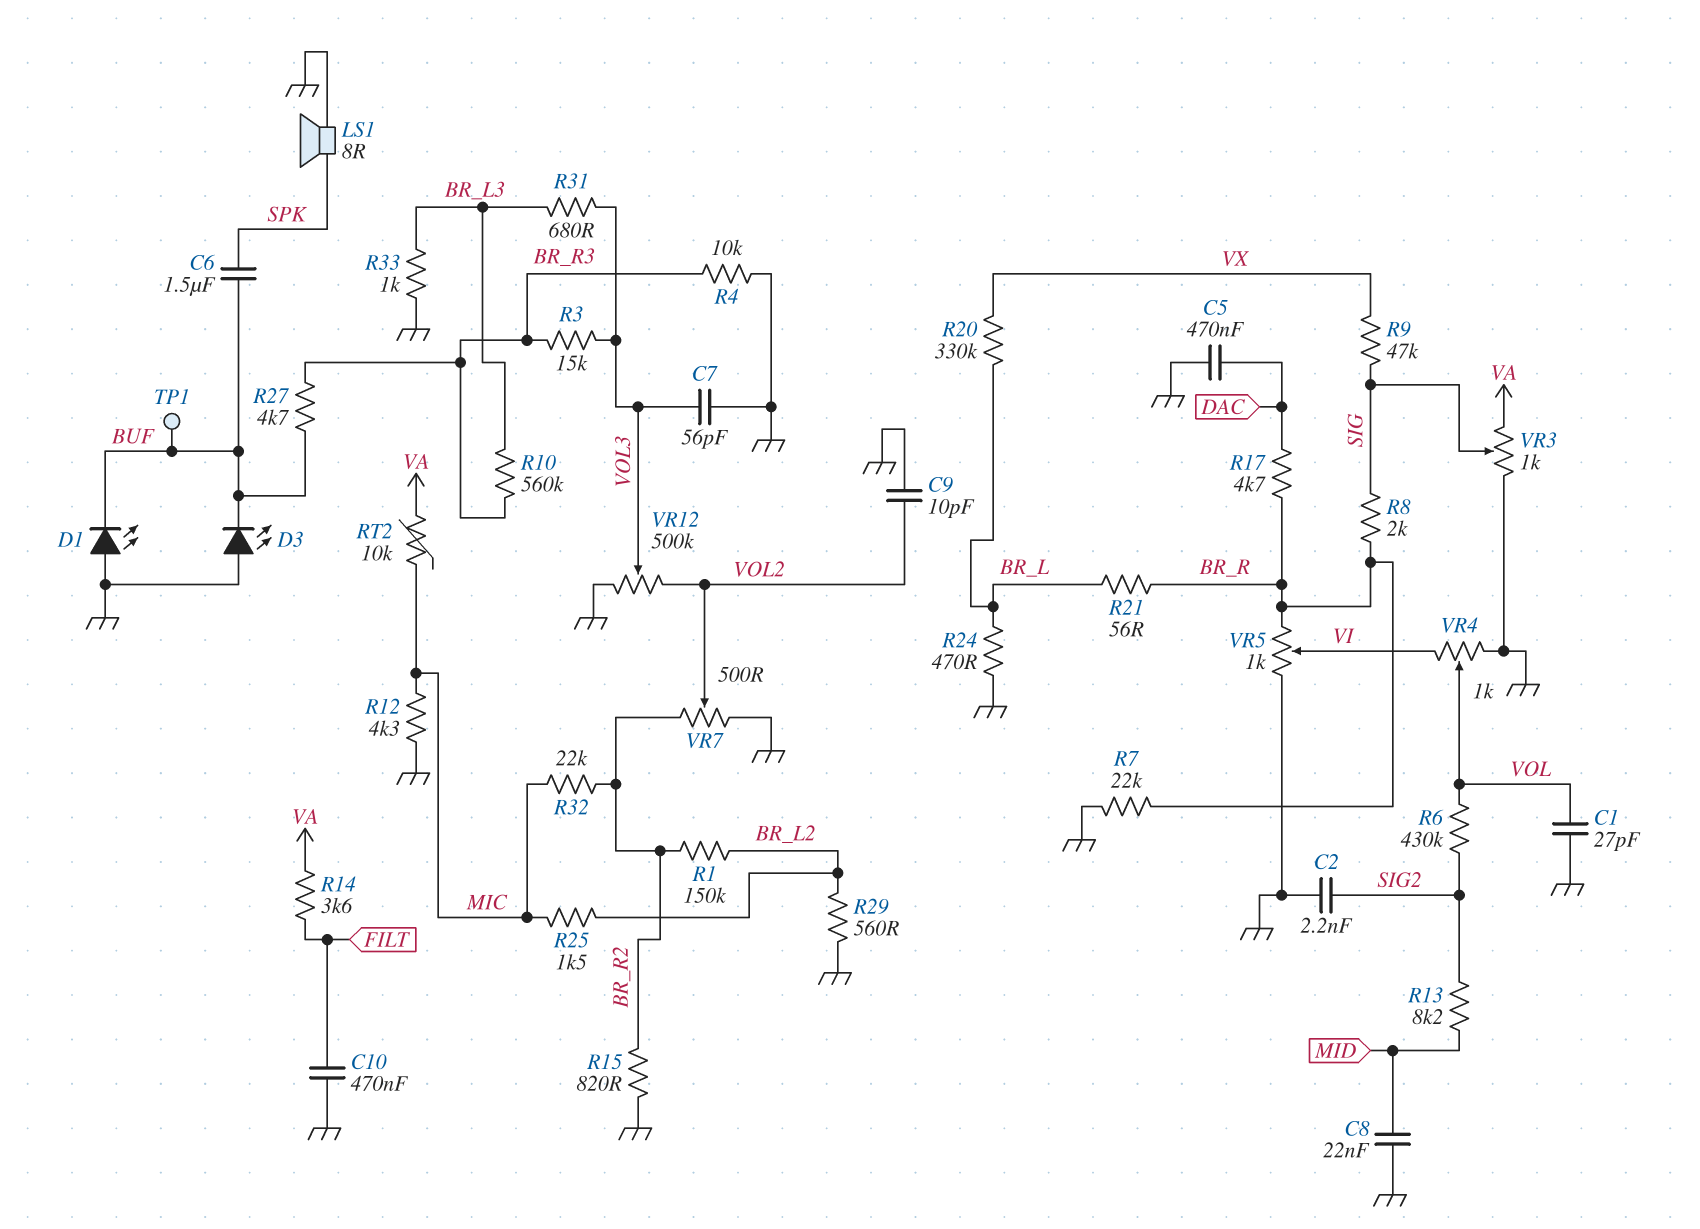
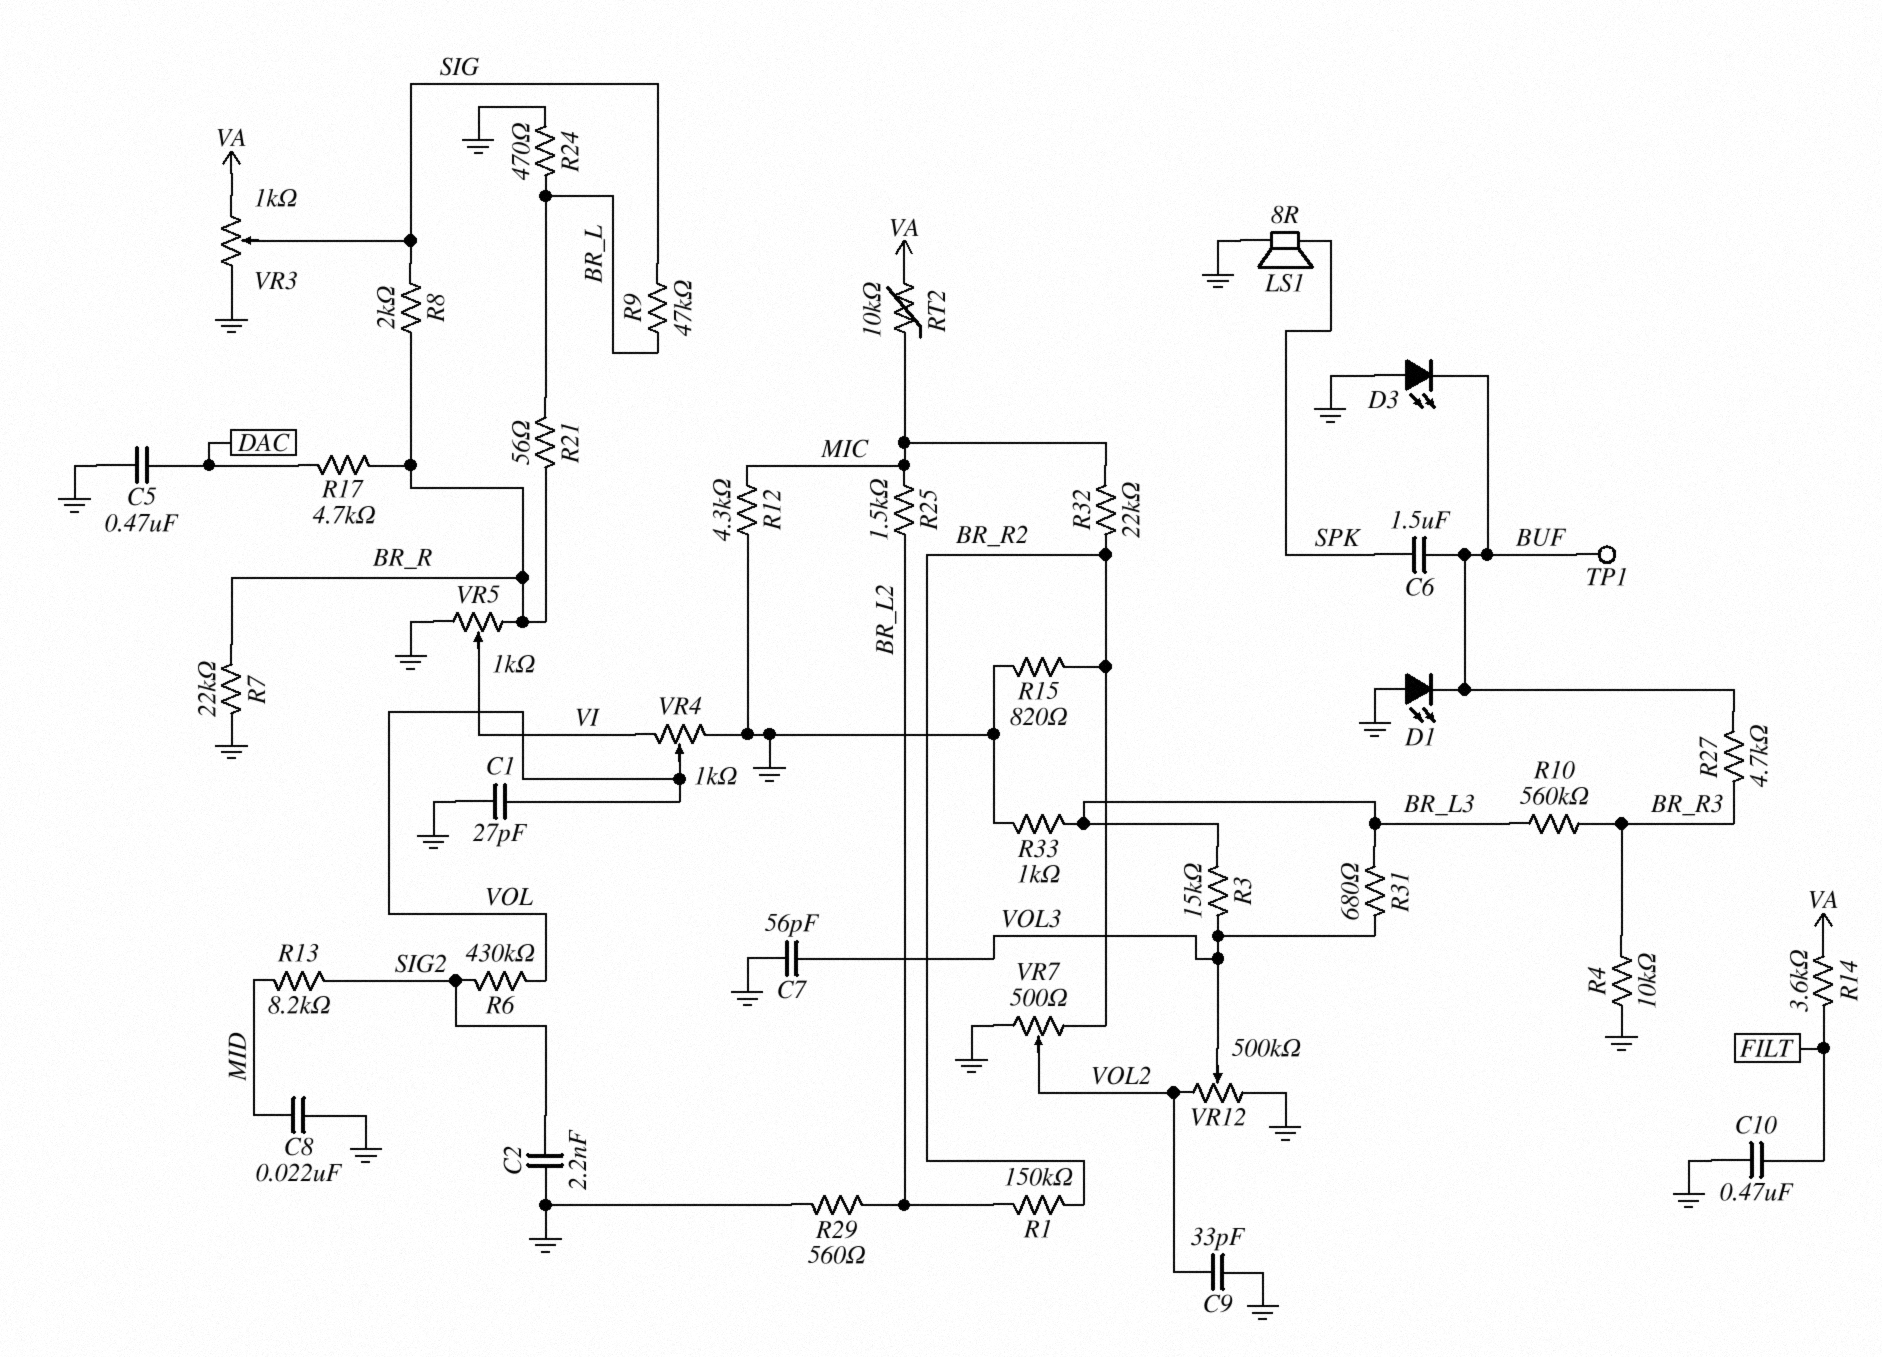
C9: 10pF (GND, VOL2) -> 33pF (GND, VOL2)
R3: 15k (BR_R3, VOL3) -> 15k (BR_L3, VOL3)
R9: 47k (SIG, VX) -> 47k (BR_L, SIG)
R20: 330k (BR_L, VX) -> none

